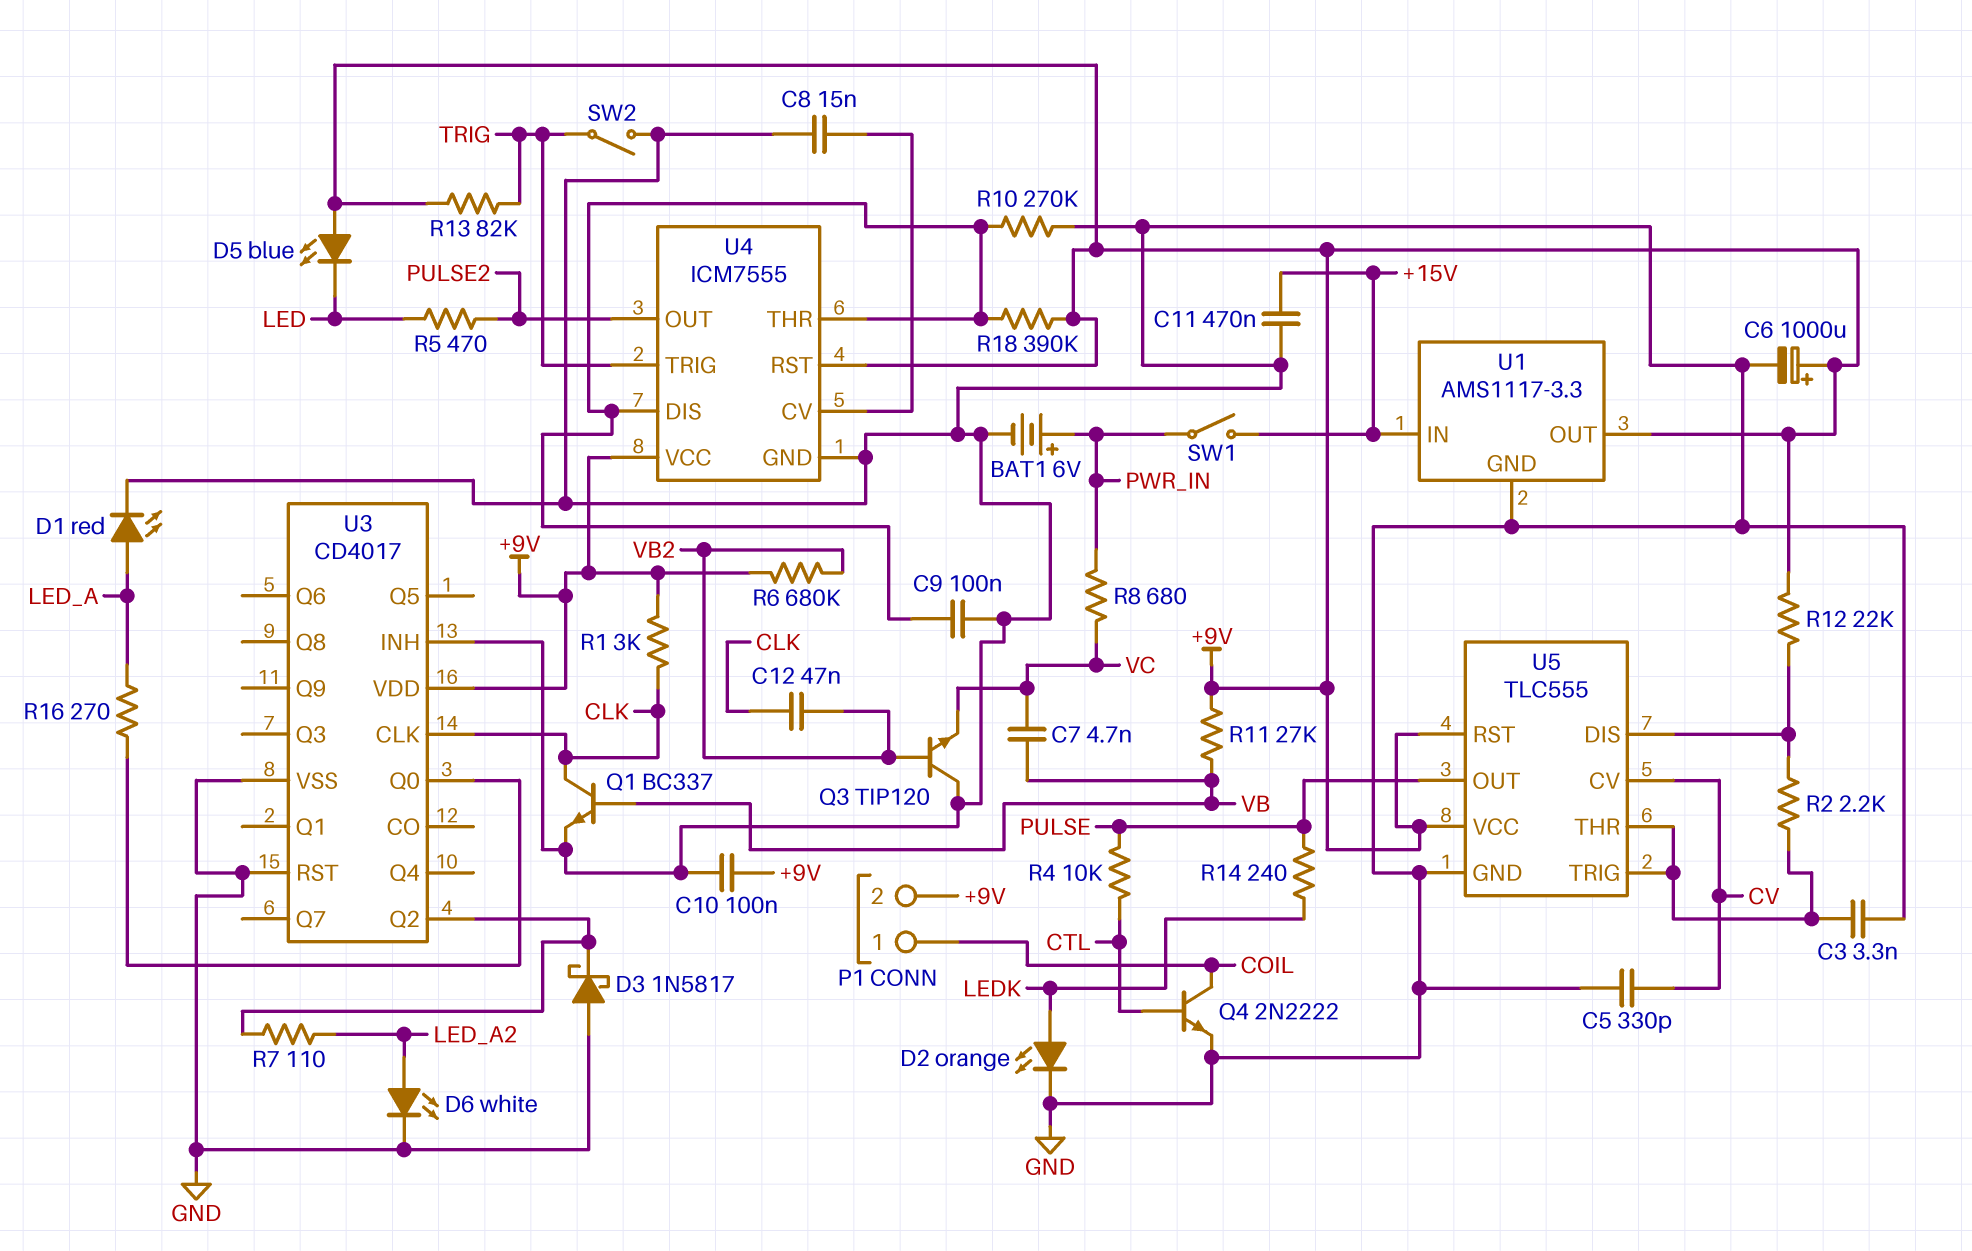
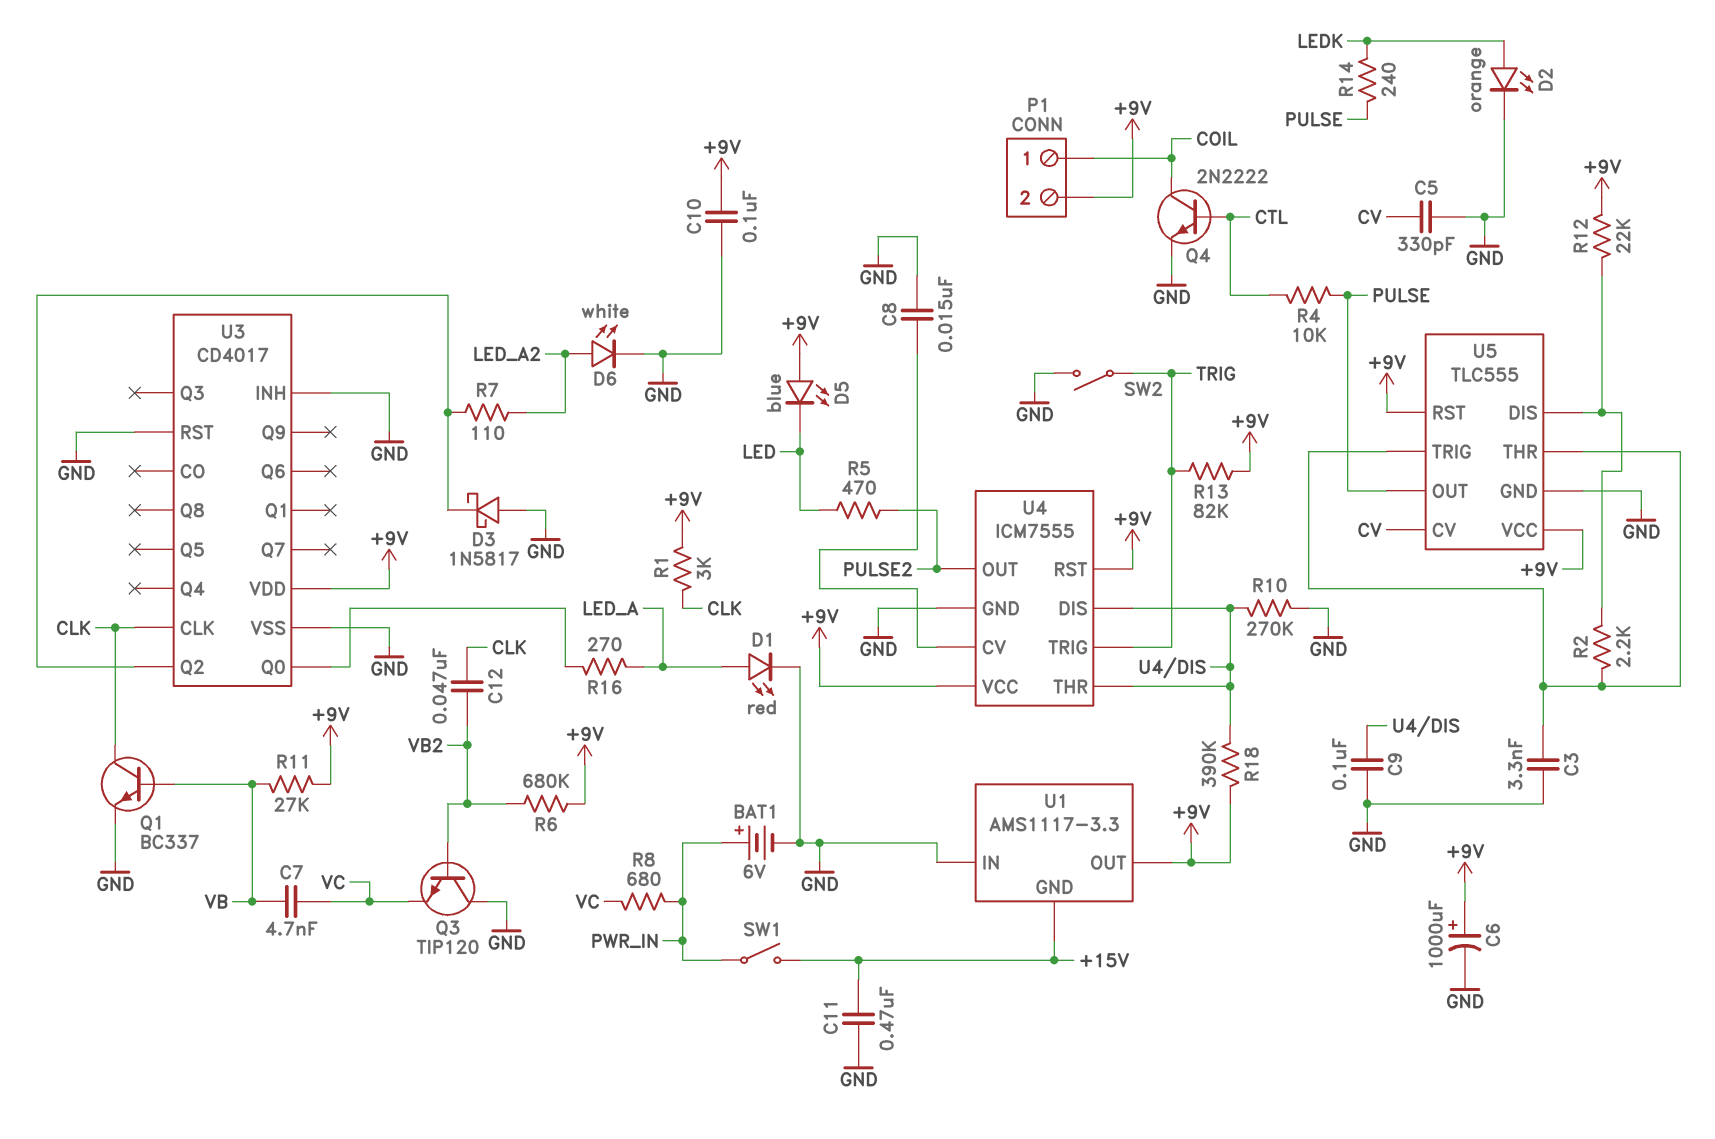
U1 pin GND: GND -> +15V
U1 pin IN: +15V -> GND

